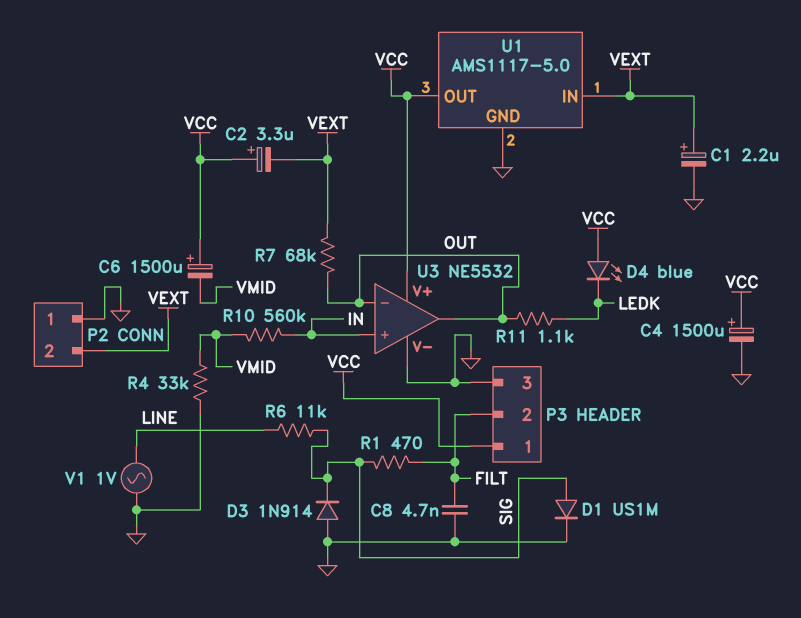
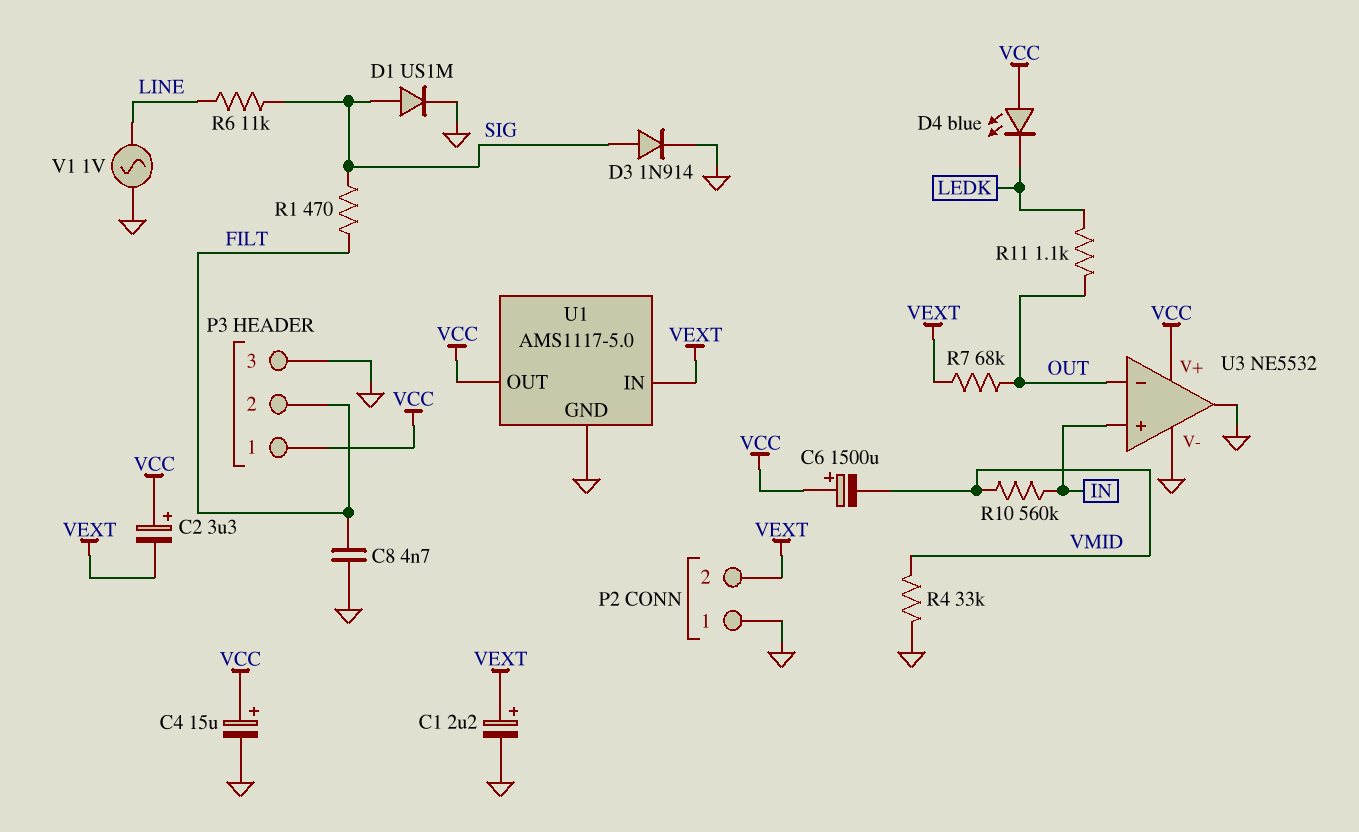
C4: 1500uF (plus VCC, minus GND) -> 15uF (plus VCC, minus GND)
D3: diode 1N914 (A GND, K SIG) -> diode 1N914 (A SIG, K GND)
U3 pin out: OUT -> GND

